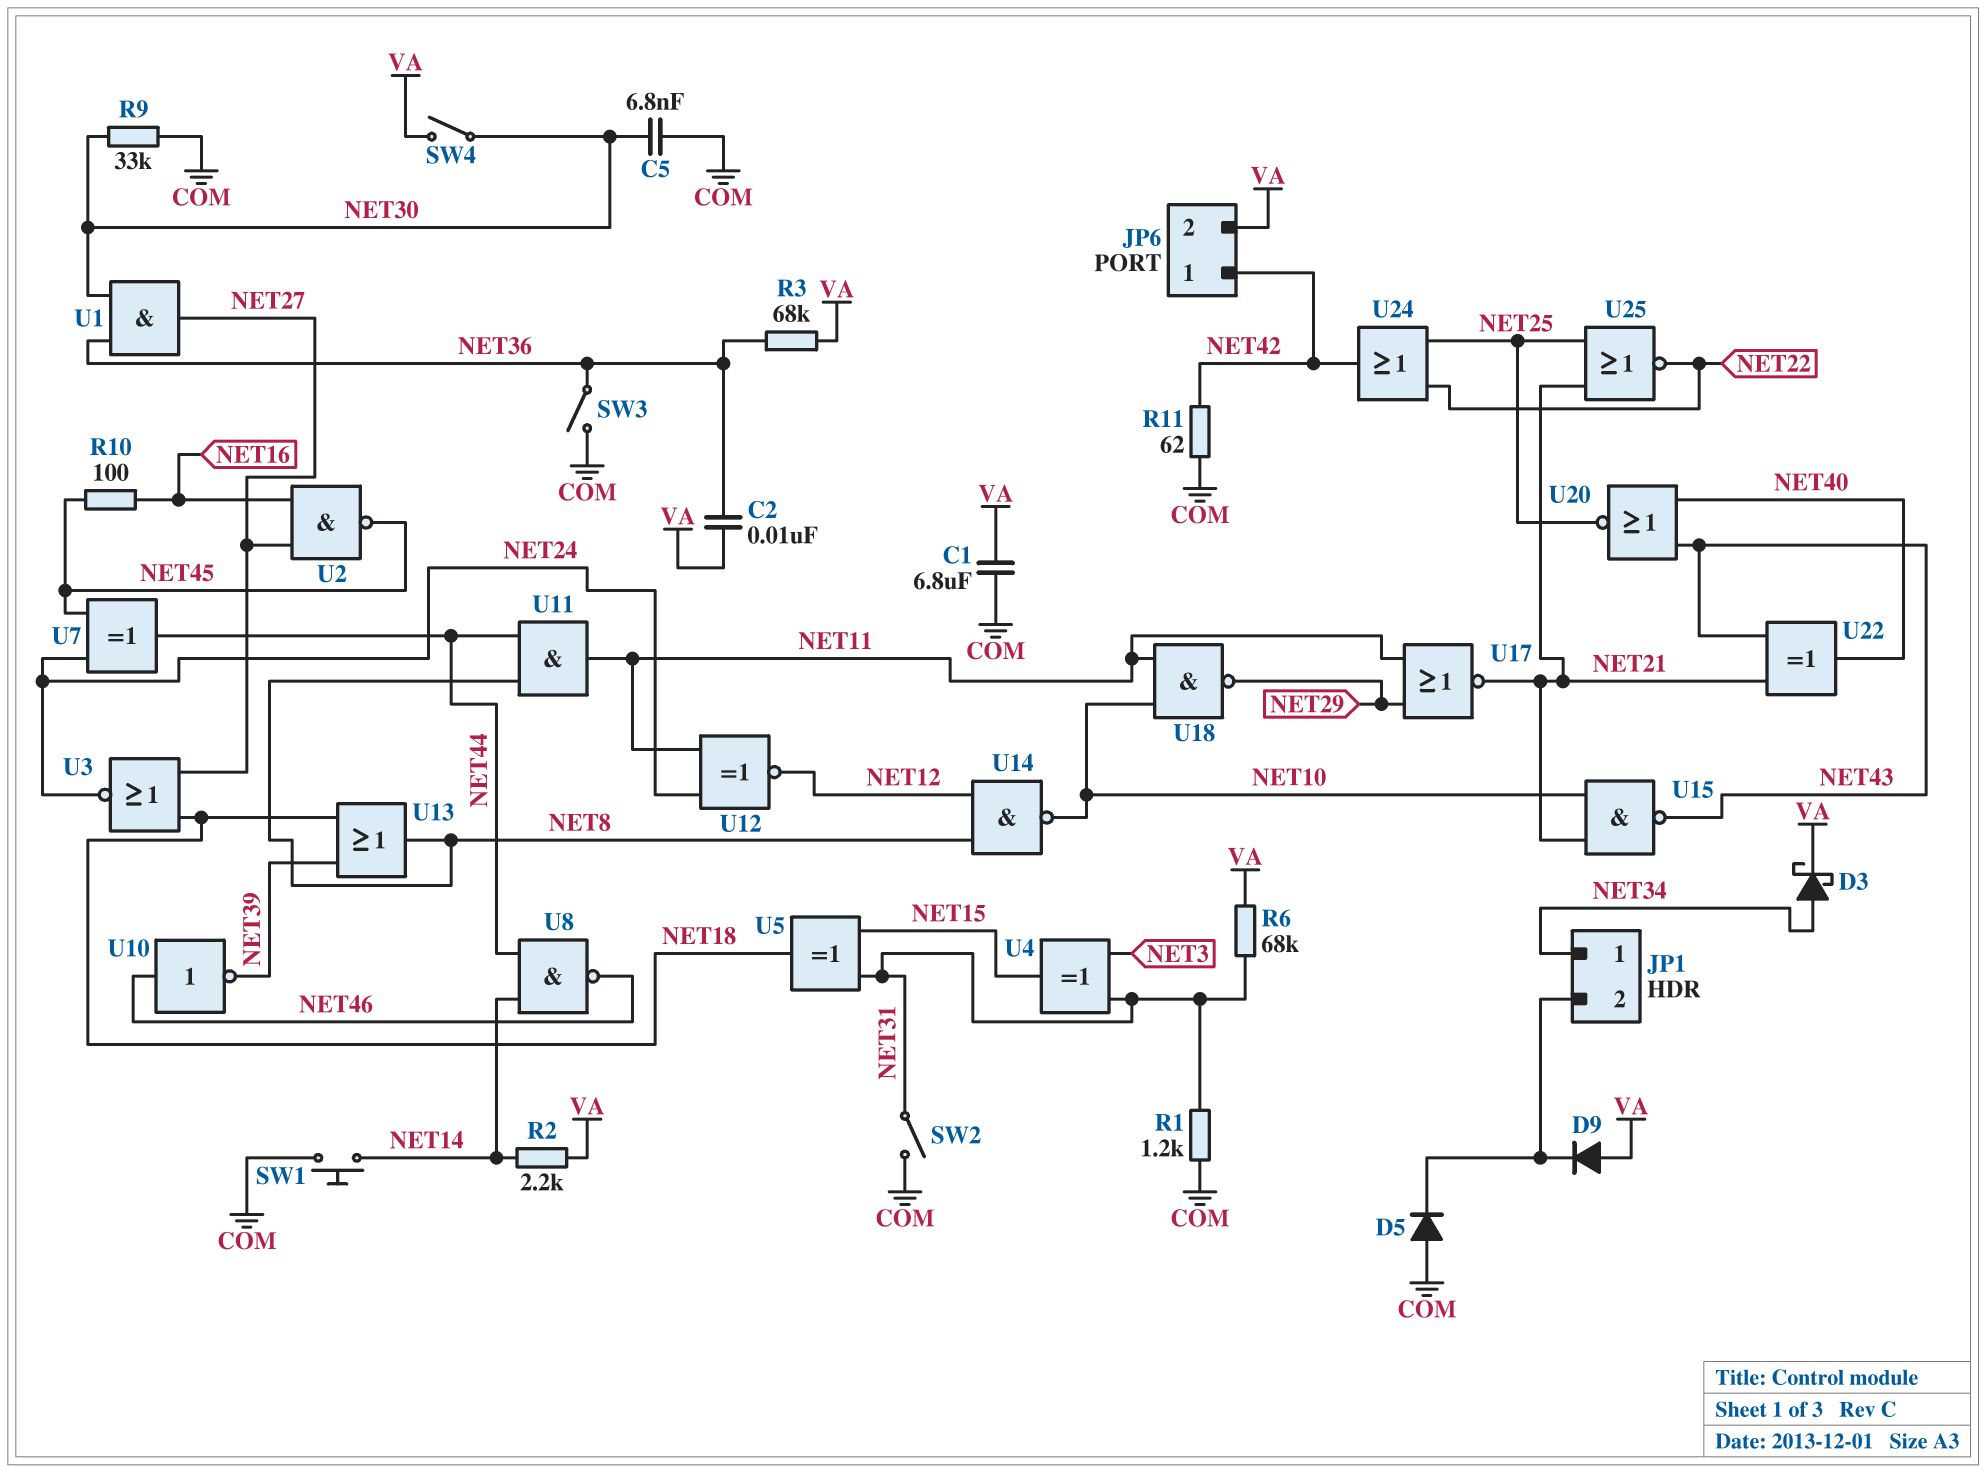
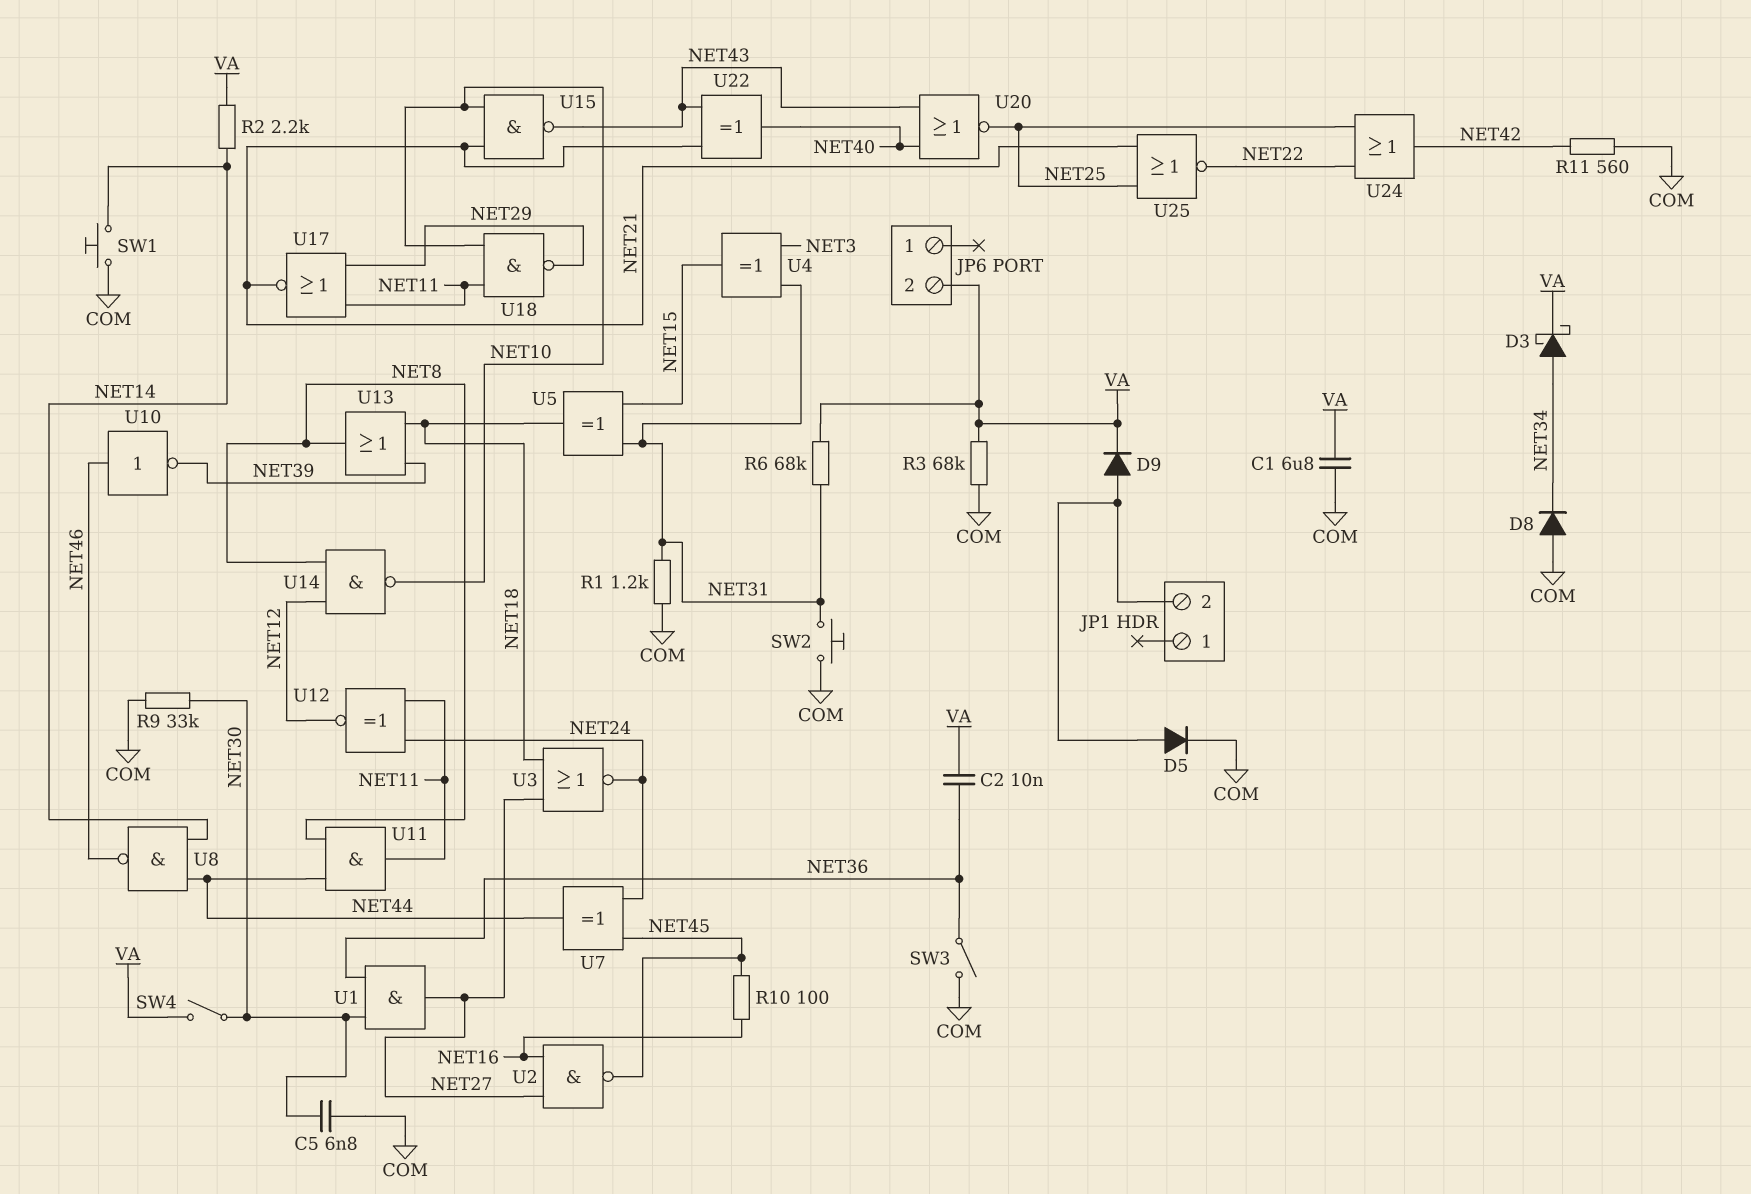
D5: diode (A COM, K JP1/2) -> diode (A JP1/2, K COM)
D8: none -> diode (A COM, K NET34)
D9: diode (A VA, K JP1/2) -> diode (A JP1/2, K VA)
JP1 pin 1: NET34 -> none
JP6 pin 1: NET42 -> none
R3: 68k (NET36, VA) -> 68k (COM, VA)
R11: 62 (COM, NET42) -> 560 (COM, NET42)
SW2: switch (COM, NET31) -> button (COM, NET31)

